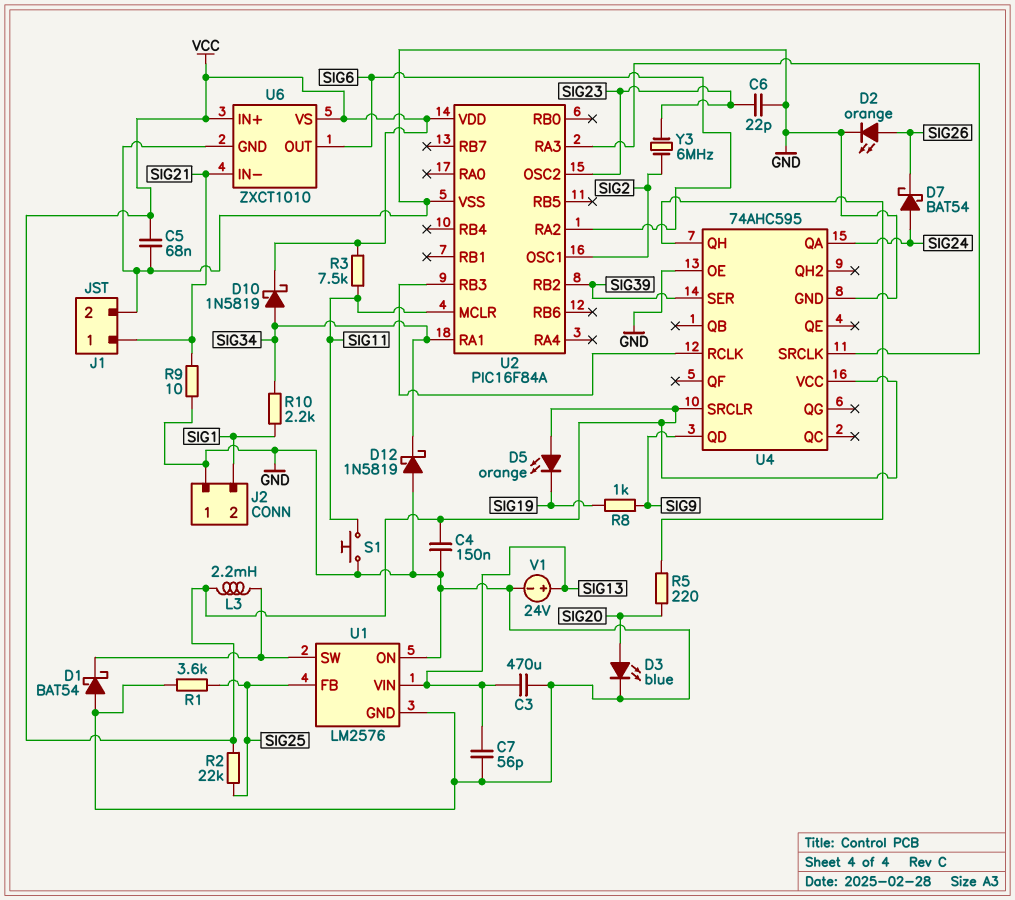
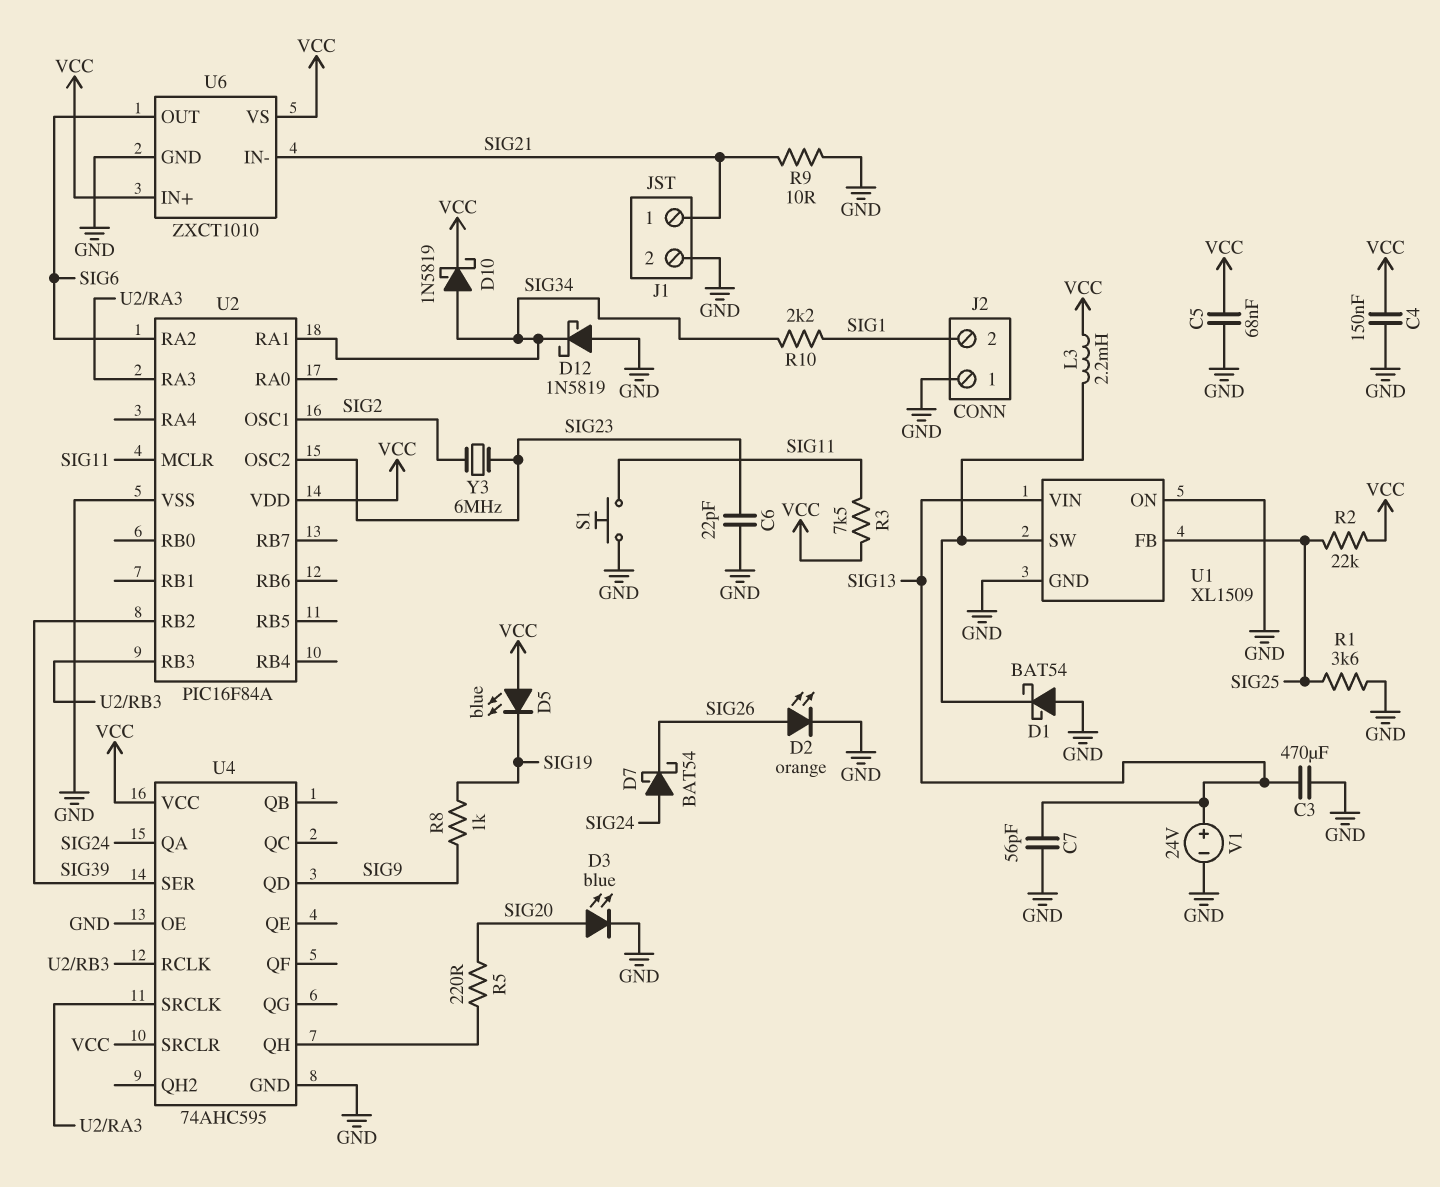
D5: LED orange (A VCC, K SIG19) -> LED blue (A VCC, K SIG19)
U1: LM2576 -> XL1509

